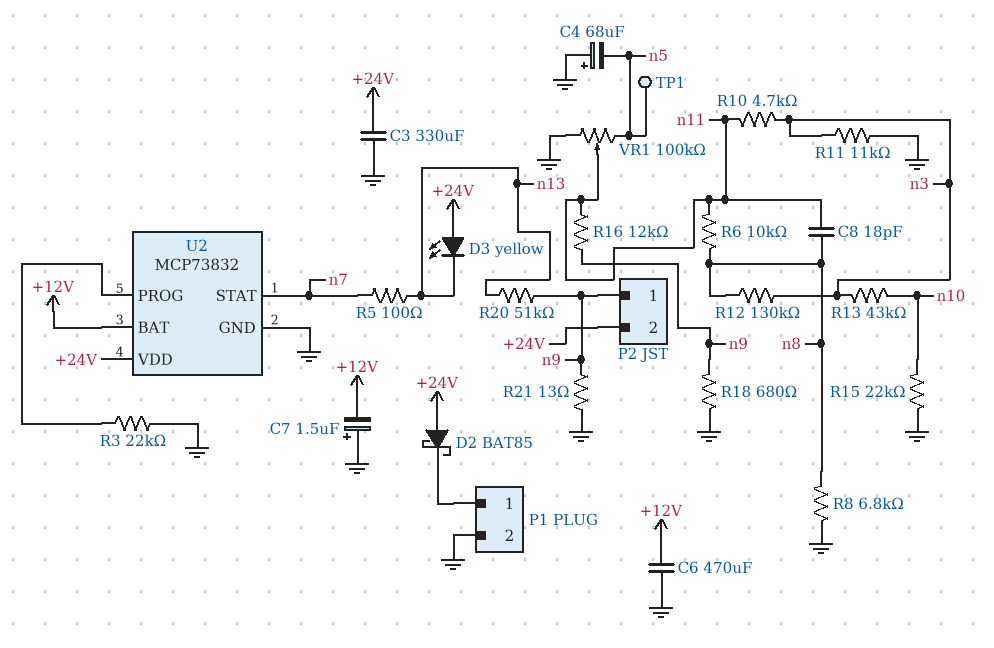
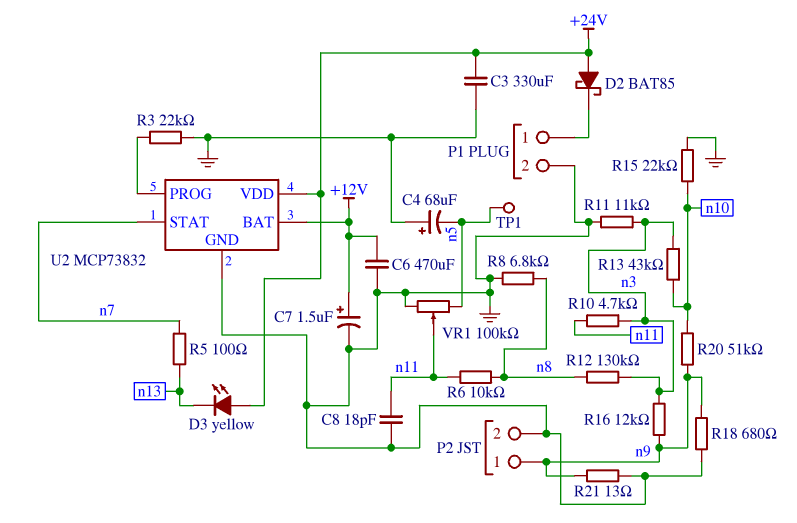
C7: 1.5uF (plus GND, minus +12V) -> 1.5uF (plus +12V, minus GND)
C8: 18pF (n8, n11) -> 18pF (GND, n11)
P2 pin 2: +24V -> GND
R16: 12k (n9, n11) -> 12k (n3, n9)
R20: 51k (n9, n13) -> 51k (n9, n10)

